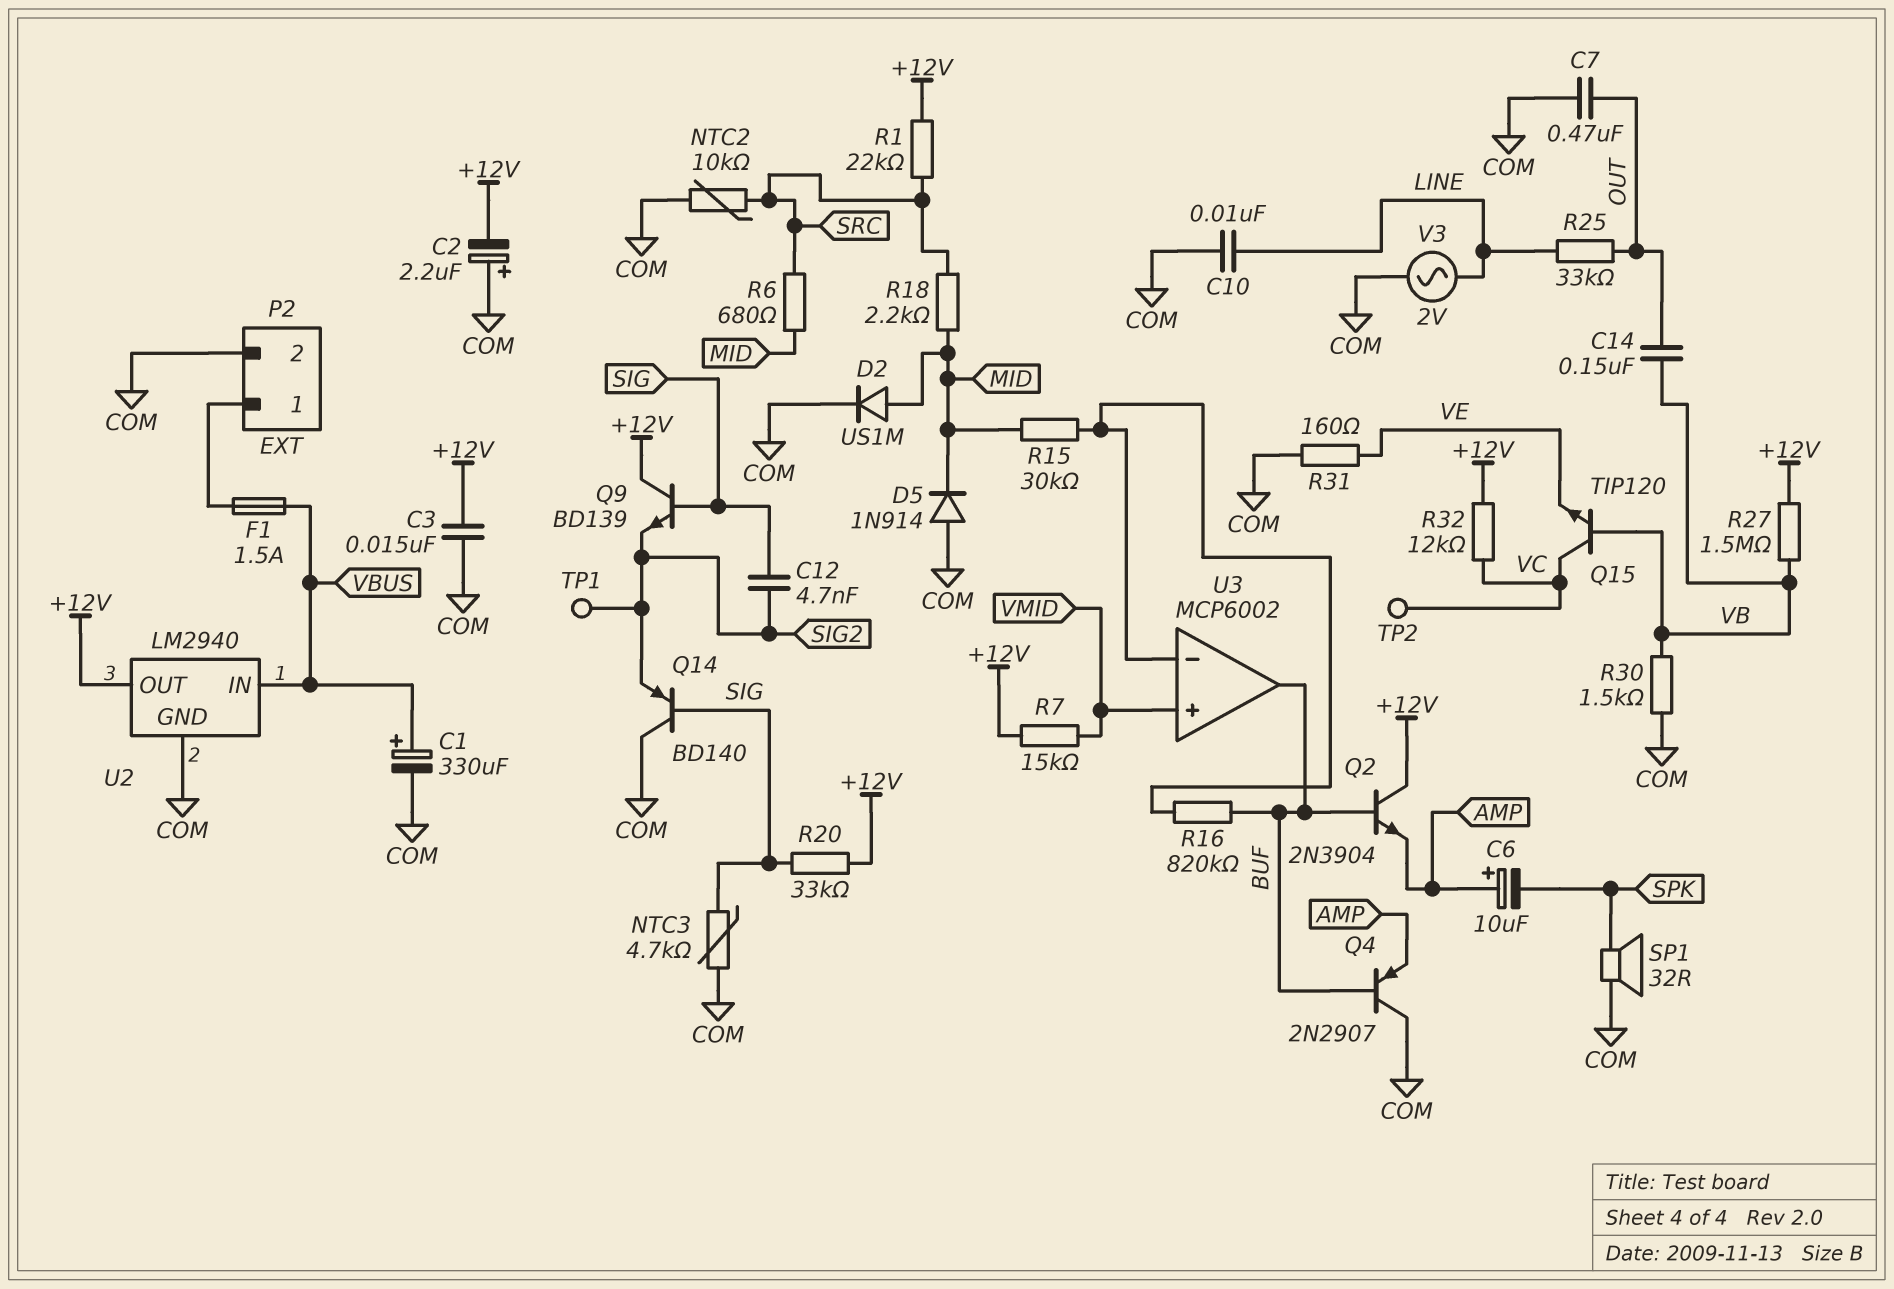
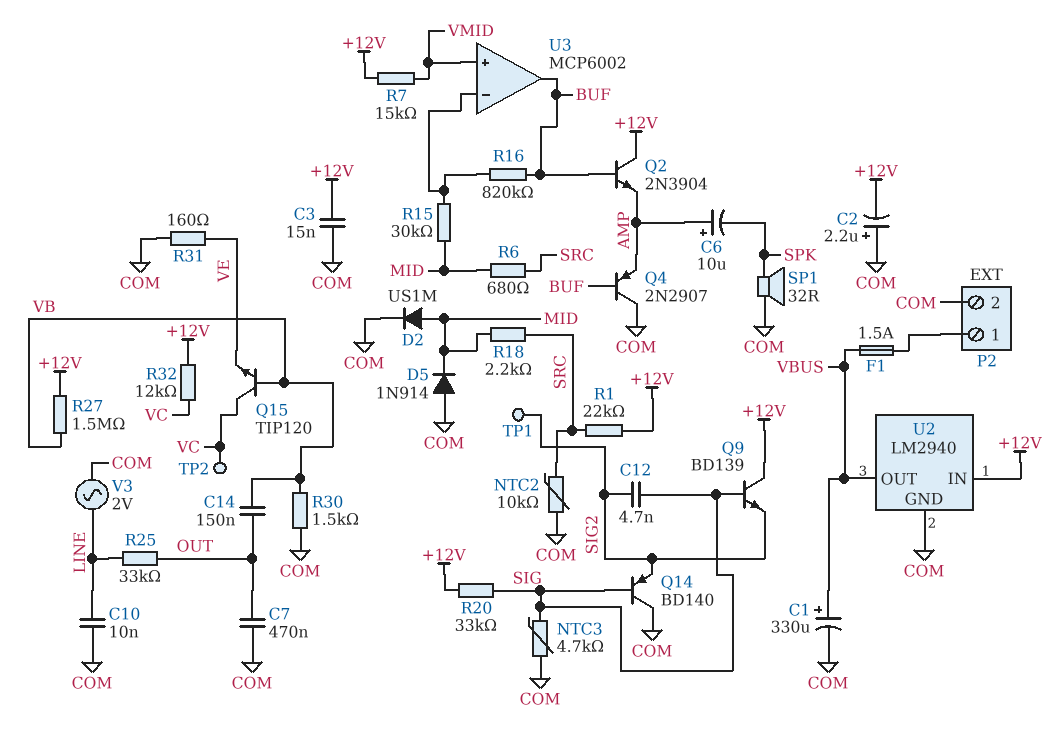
U2 pin IN: VBUS -> +12V
U2 pin OUT: +12V -> VBUS

